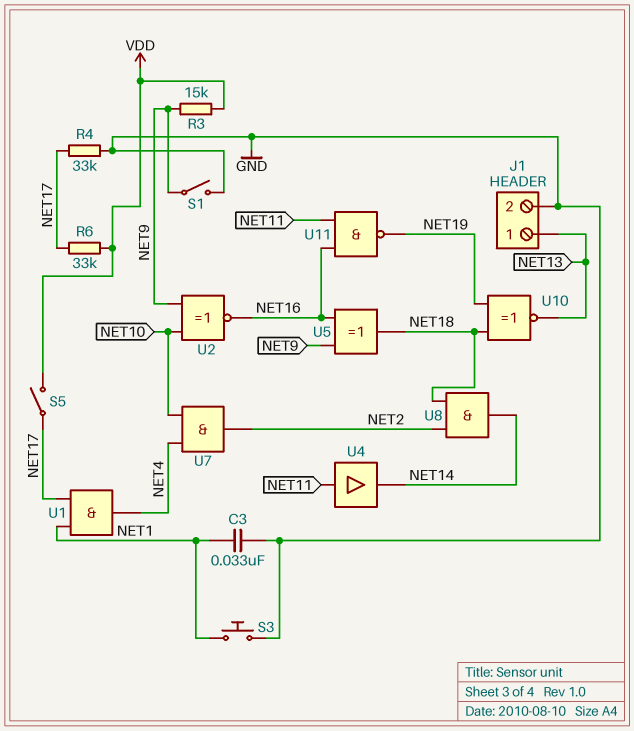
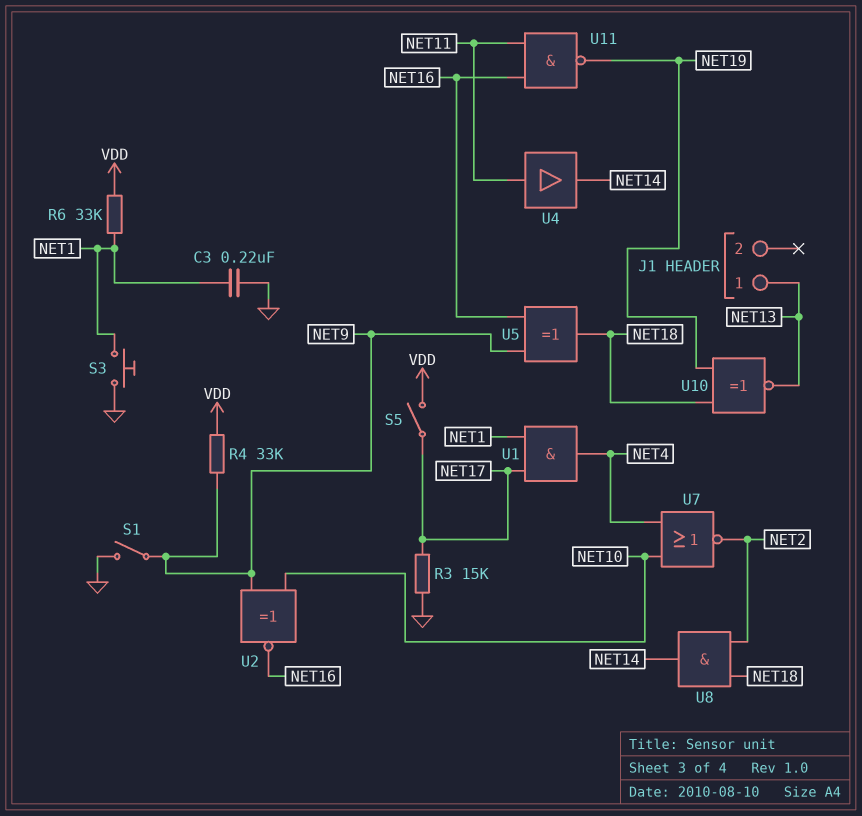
C3: 33nF (GND, NET1) -> 220nF (GND, NET1)
J1 pin 2: GND -> none
R3: 15k (NET9, VDD) -> 15k (GND, NET17)
R4: 33k (GND, NET17) -> 33k (NET9, VDD)
R6: 33k (NET17, VDD) -> 33k (NET1, VDD)
U7: AND (in NET4, in NET10, out NET2) -> NOR (in NET4, in NET10, out NET2)

